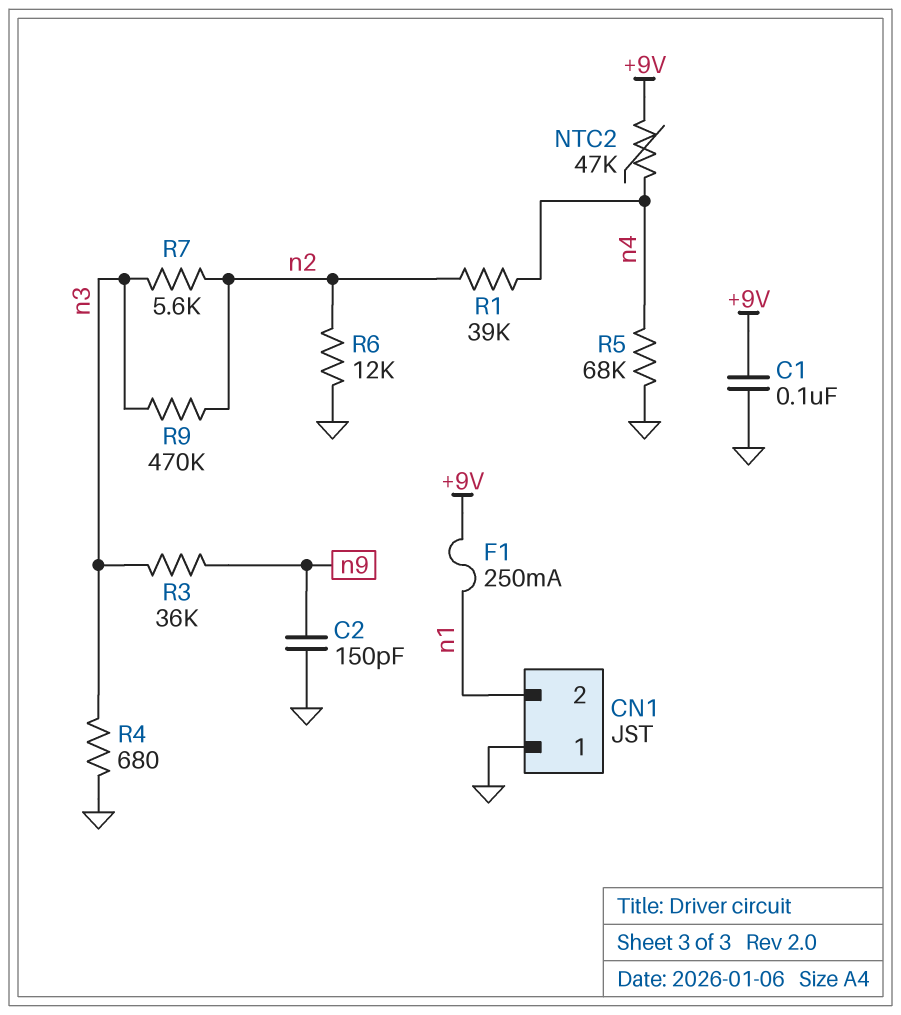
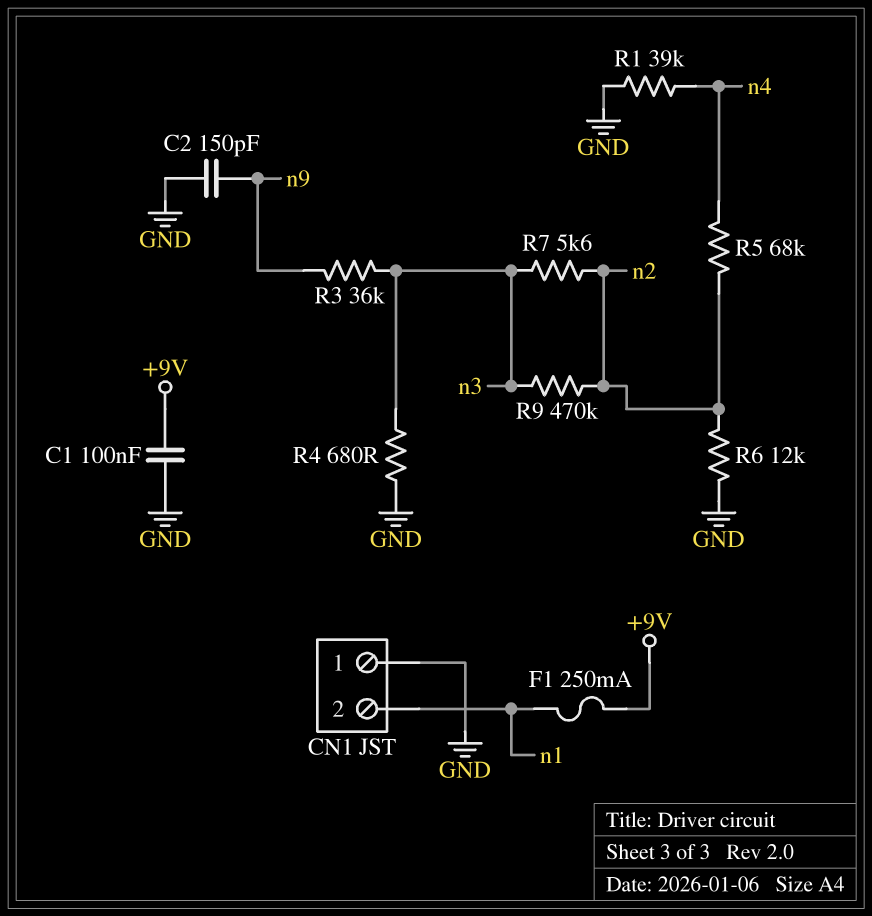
NTC2: 47k (+9V, n4) -> none
R1: 39k (n2, n4) -> 39k (GND, n4)
R5: 68k (GND, n4) -> 68k (n2, n4)

